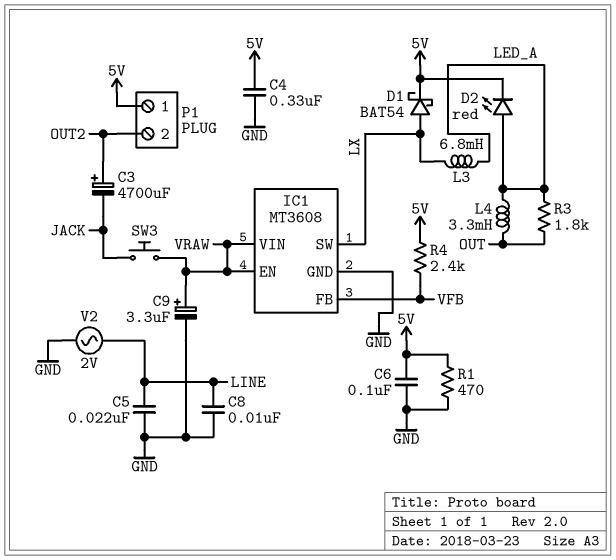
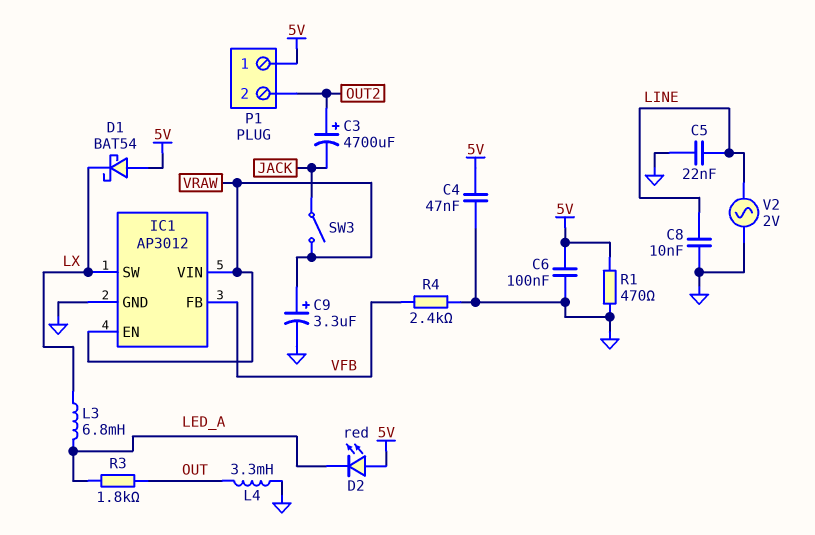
C4: 330nF (5V, GND) -> 47nF (5V, GND)
D1: schottky BAT54 (A LX, K 5V) -> schottky BAT54 (A 5V, K LX)
D2: LED red (A LED_A, K 5V) -> LED red (A 5V, K LED_A)
IC1: MT3608 -> AP3012
L4: 3.3mH (LED_A, OUT) -> 3.3mH (GND, OUT)
R4: 2.4k (5V, VFB) -> 2.4k (GND, VFB)
SW3: button (JACK, VRAW) -> switch (JACK, VRAW)

